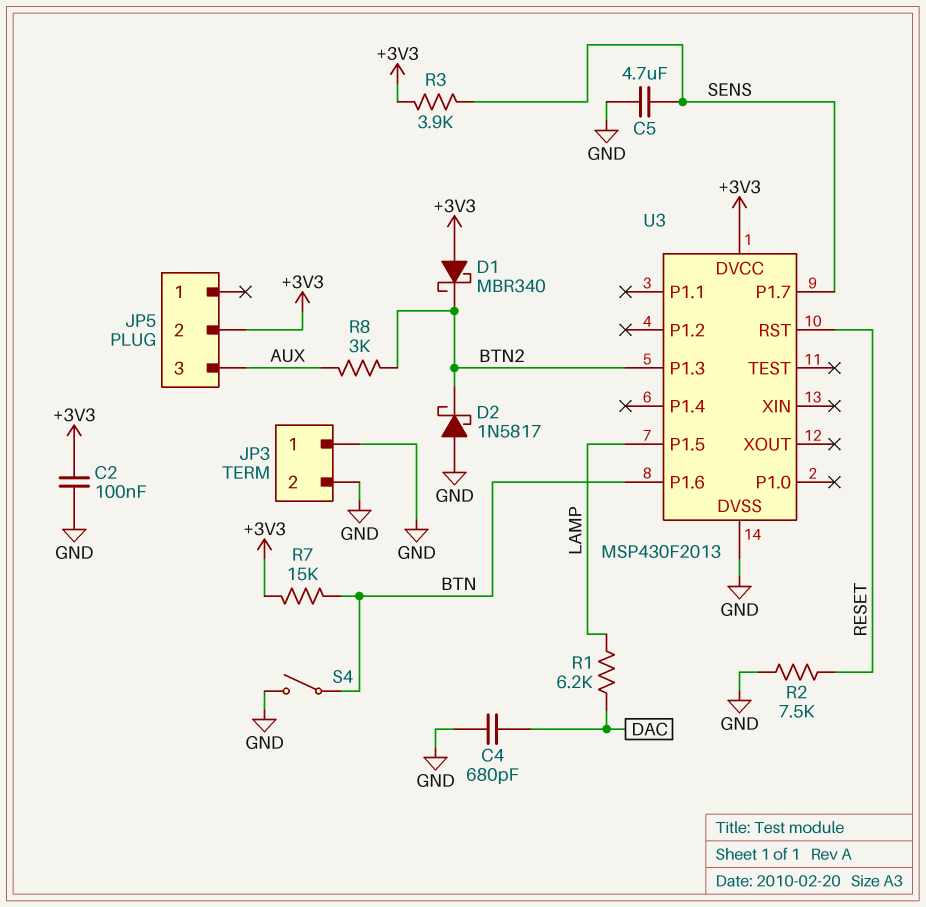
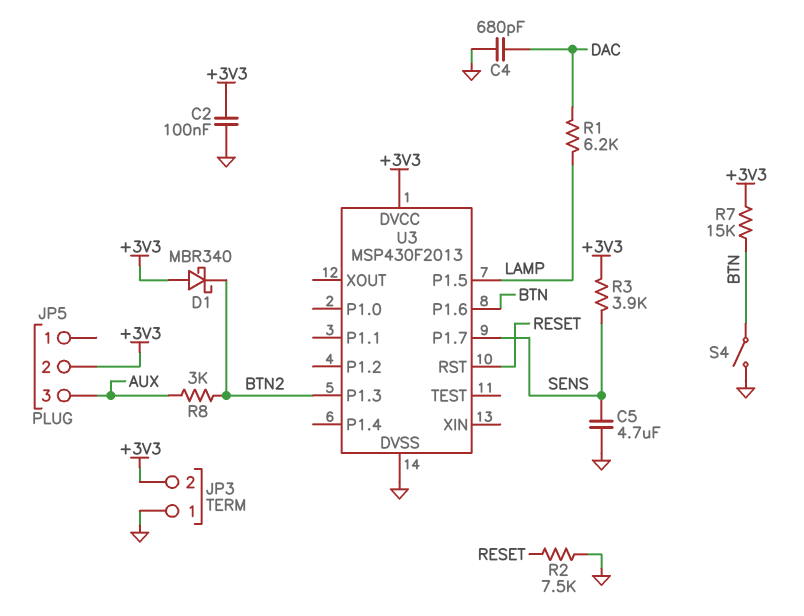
D2: schottky 1N5817 (A GND, K BTN2) -> none
JP3 pin 2: GND -> +3V3

